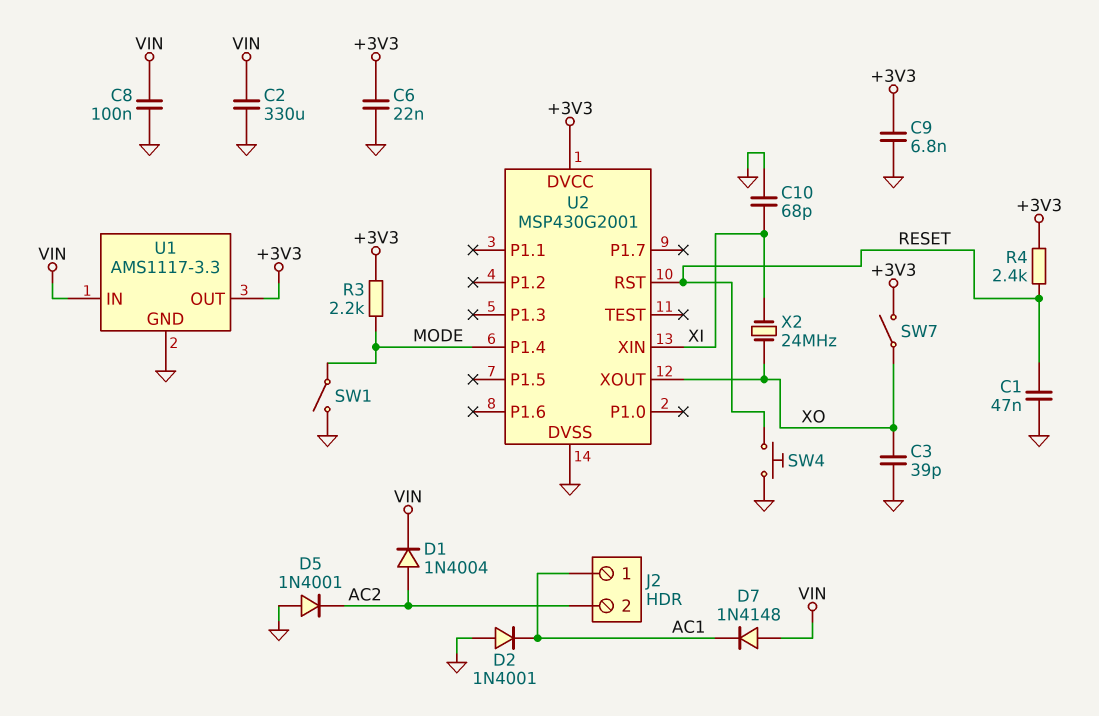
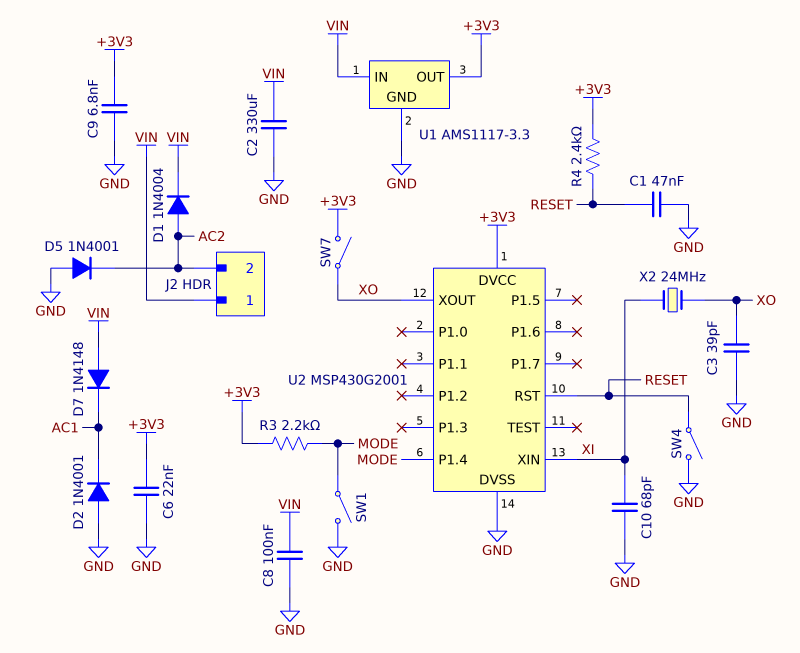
J2 pin 1: AC1 -> VIN
SW4: button (GND, RESET) -> switch (GND, RESET)

